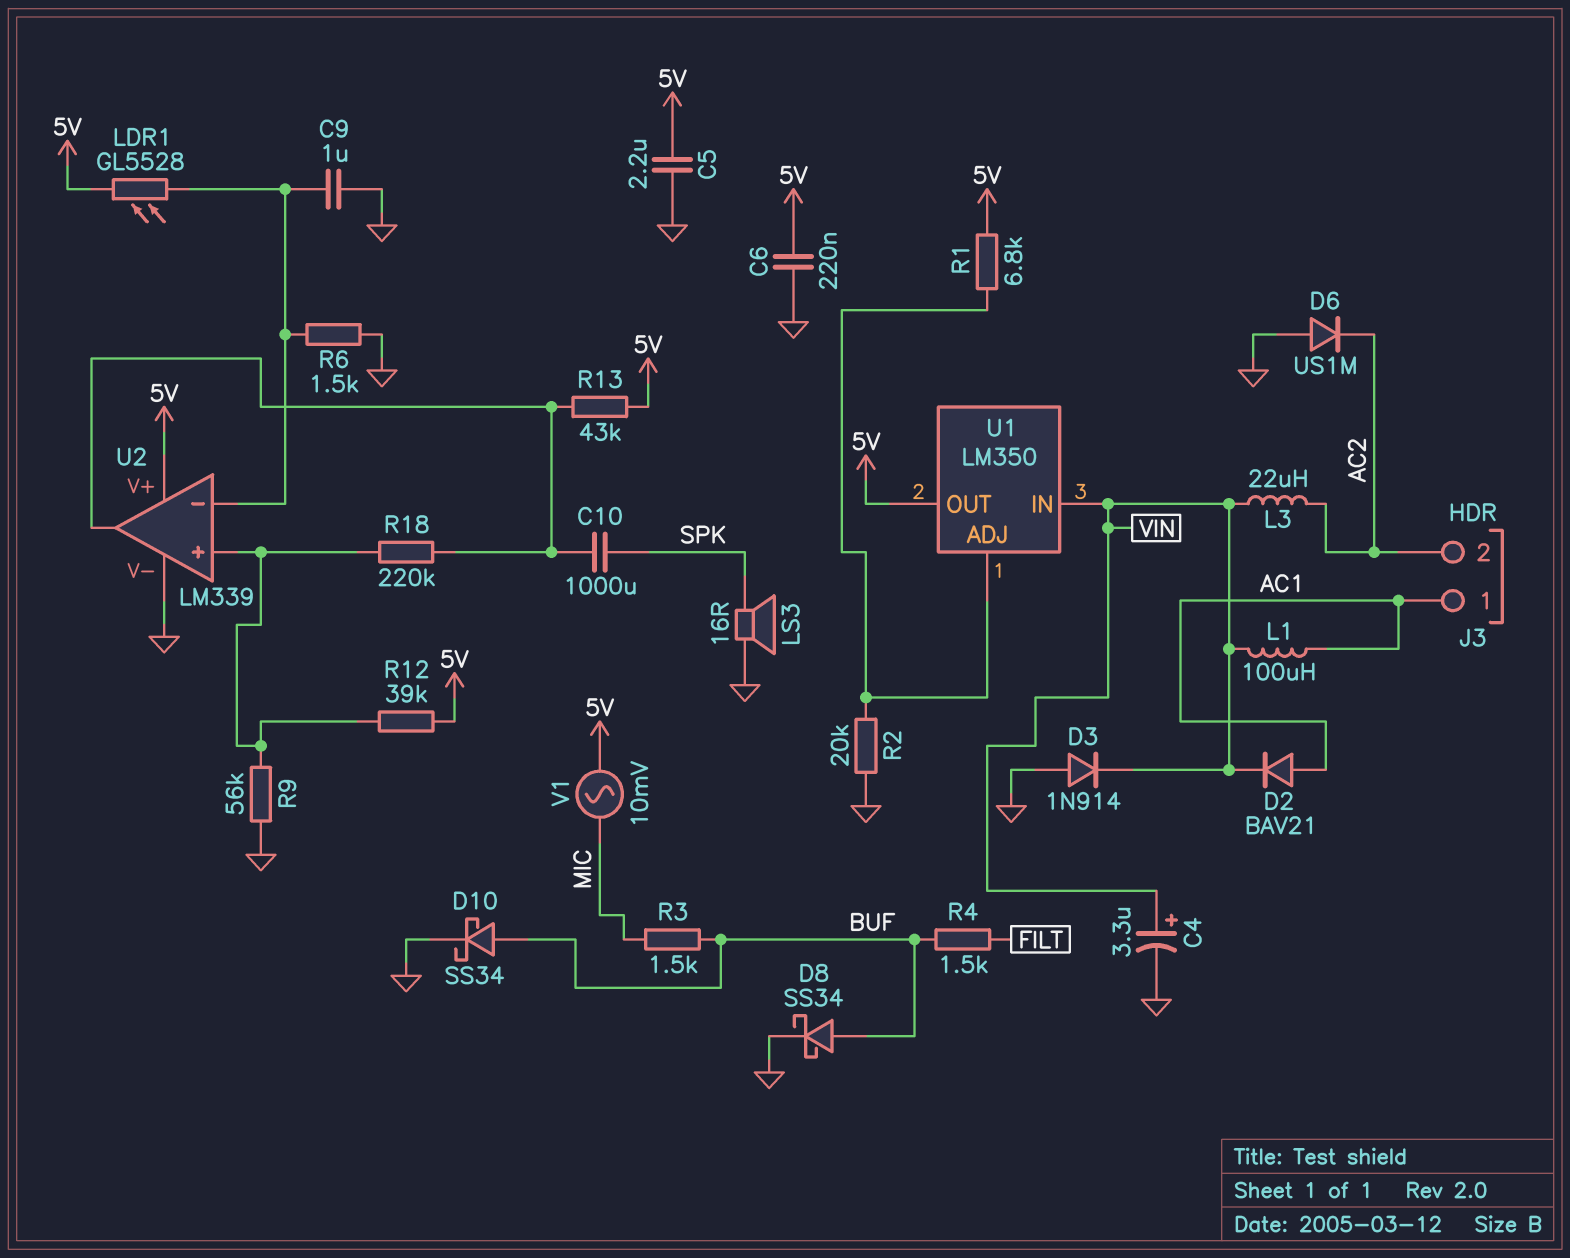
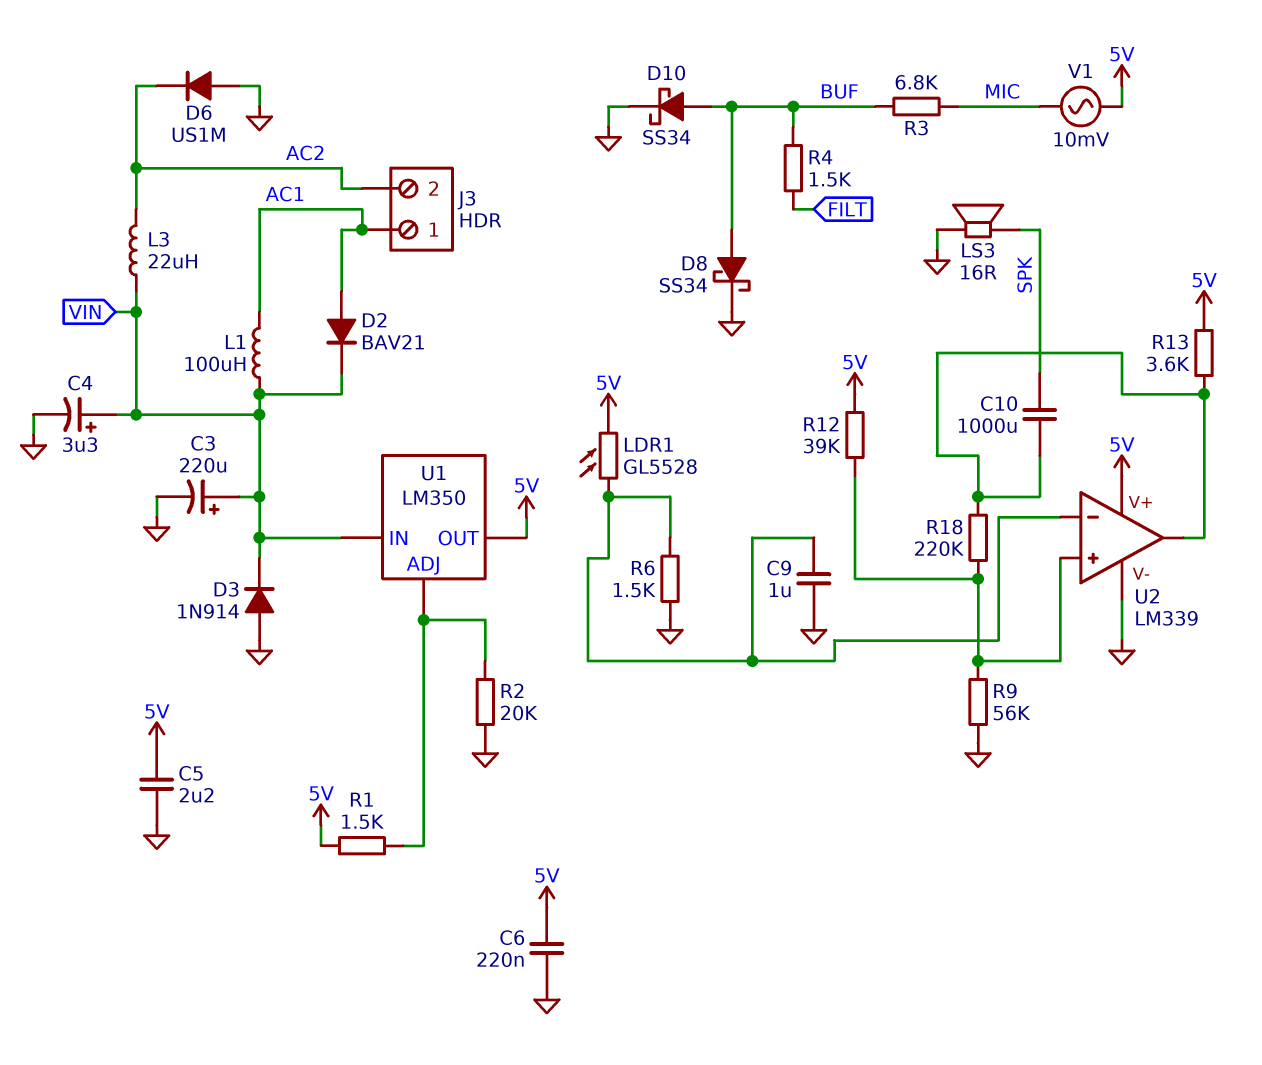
C3: none -> 220uF (plus VIN, minus GND)
R1: 6.8k (5V, U1/ADJ) -> 1.5k (5V, U1/ADJ)
R3: 1.5k (BUF, MIC) -> 6.8k (BUF, MIC)
R13: 43k (5V, U2/out) -> 3.6k (5V, U2/out)

